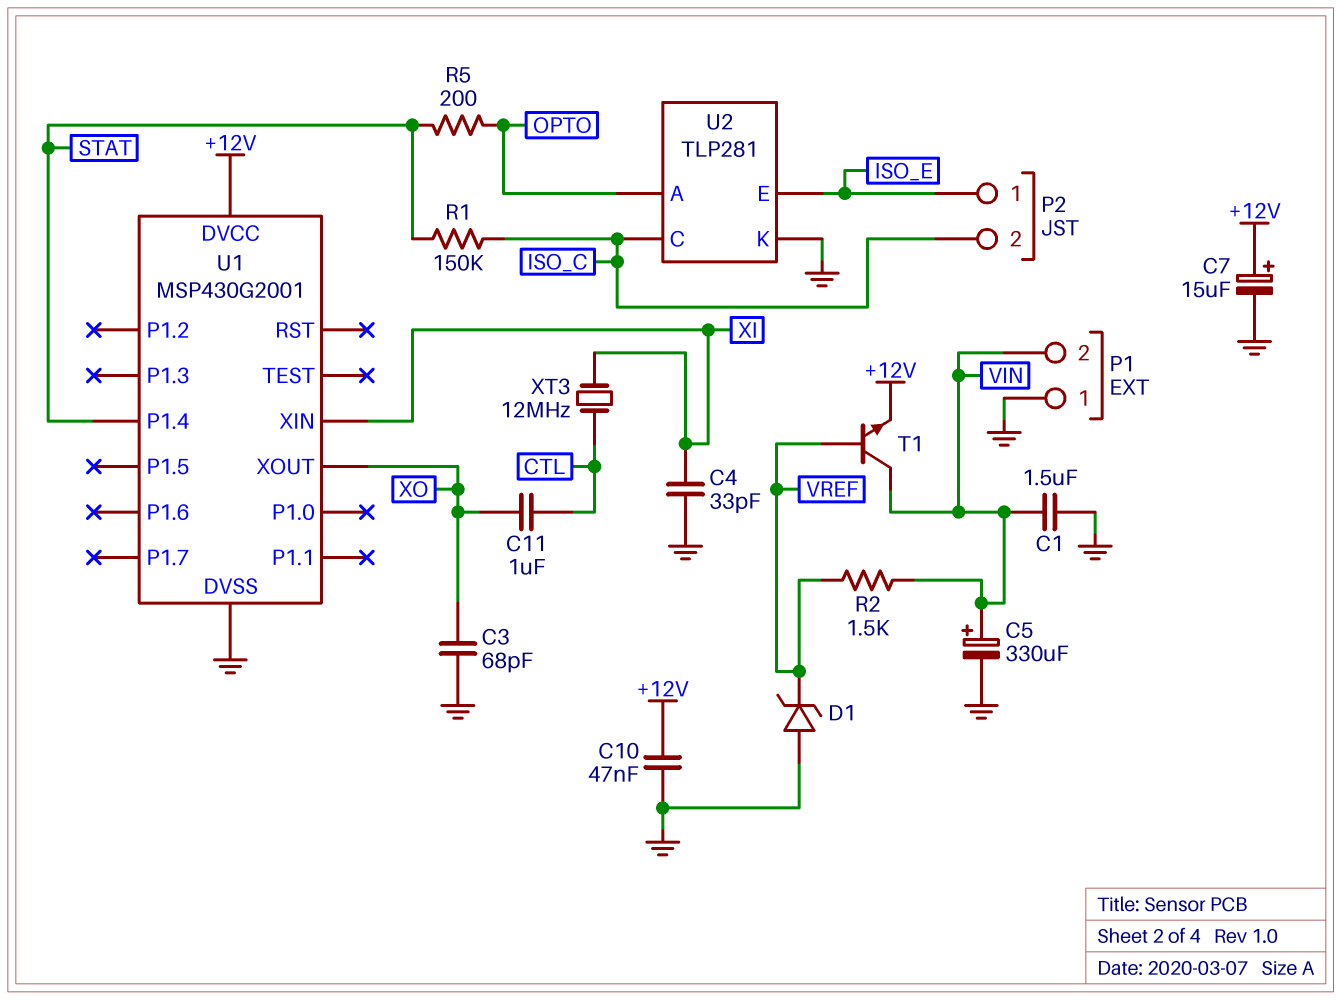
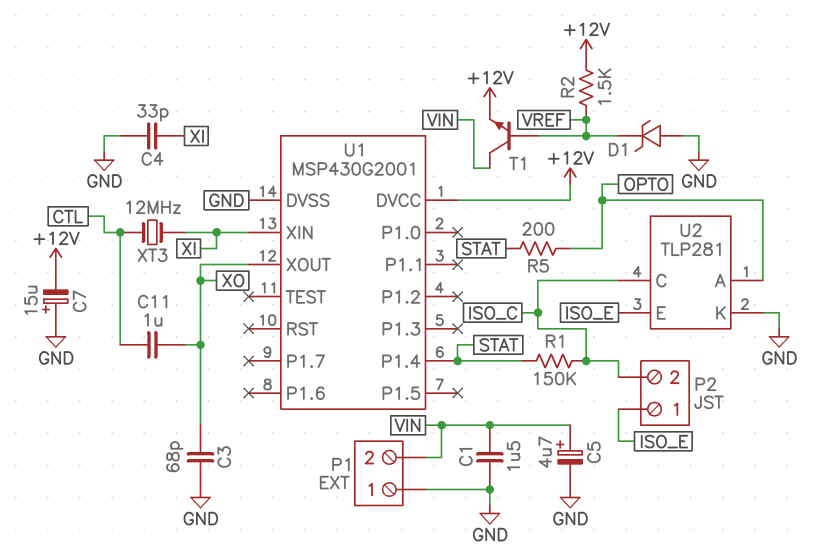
C5: 330uF (plus VIN, minus GND) -> 4.7uF (plus VIN, minus GND)
C7: 15uF (plus +12V, minus GND) -> 15uF (plus GND, minus +12V)
C10: 47nF (+12V, GND) -> none
R2: 1.5k (VIN, VREF) -> 1.5k (+12V, VREF)

